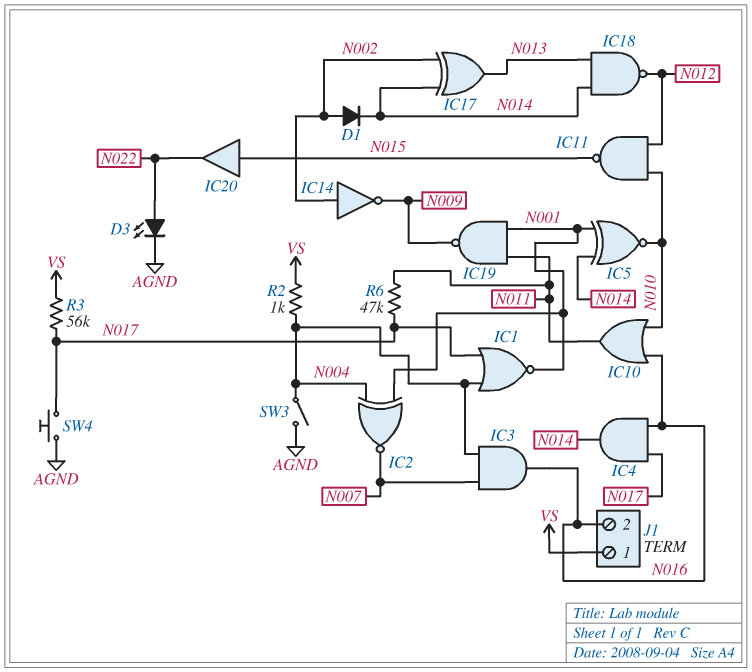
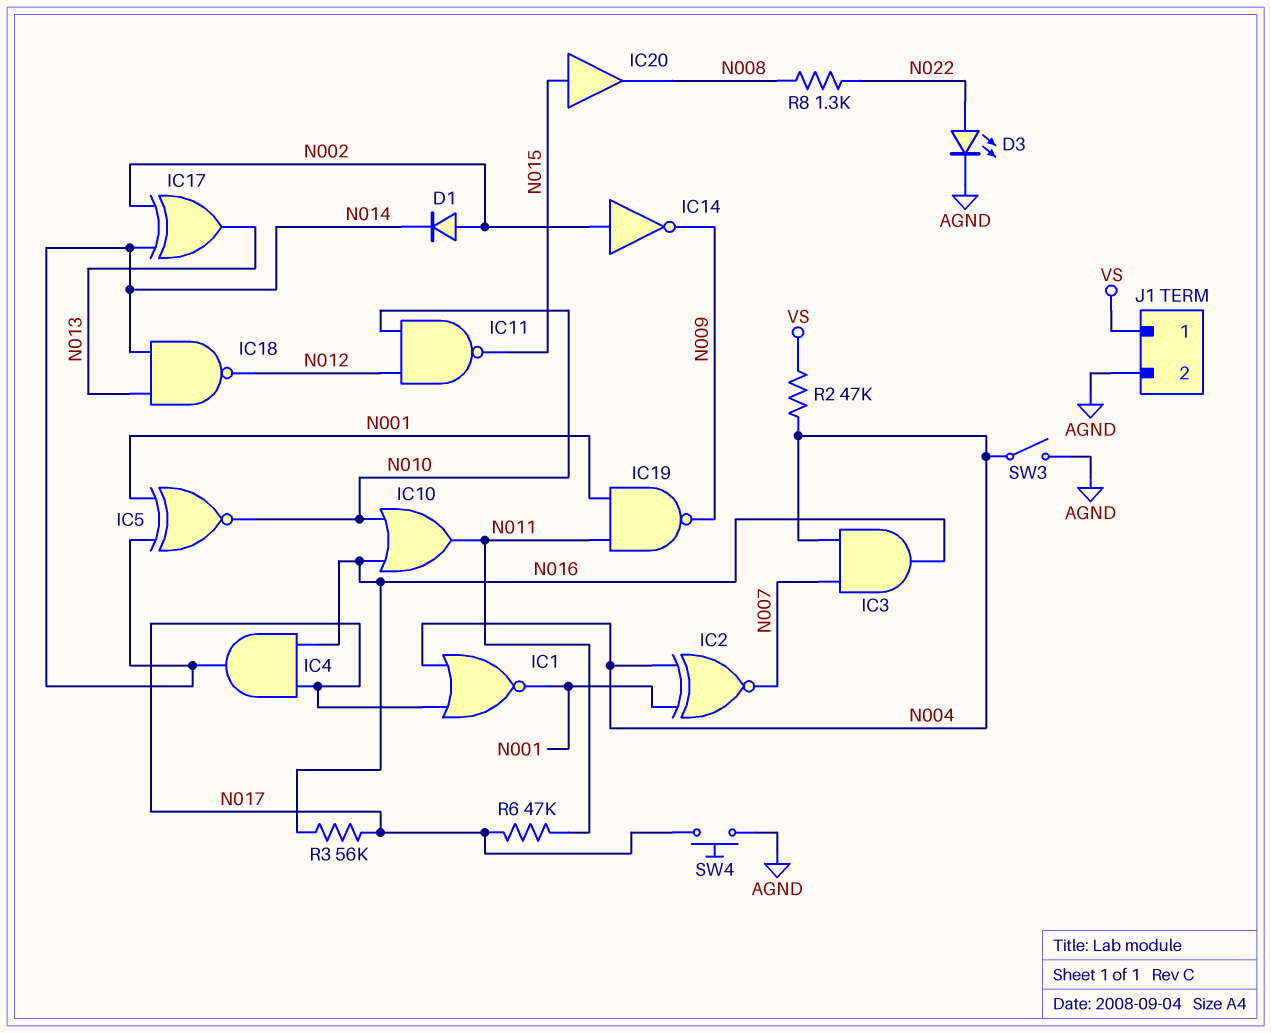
IC20: buffer (in N015, out N022) -> buffer (in N015, out N008)
J1 pin 2: N016 -> AGND
R2: 1k (N004, VS) -> 47k (N004, VS)
R3: 56k (N017, VS) -> 56k (N016, N017)
R8: none -> 1.3k (N008, N022)

